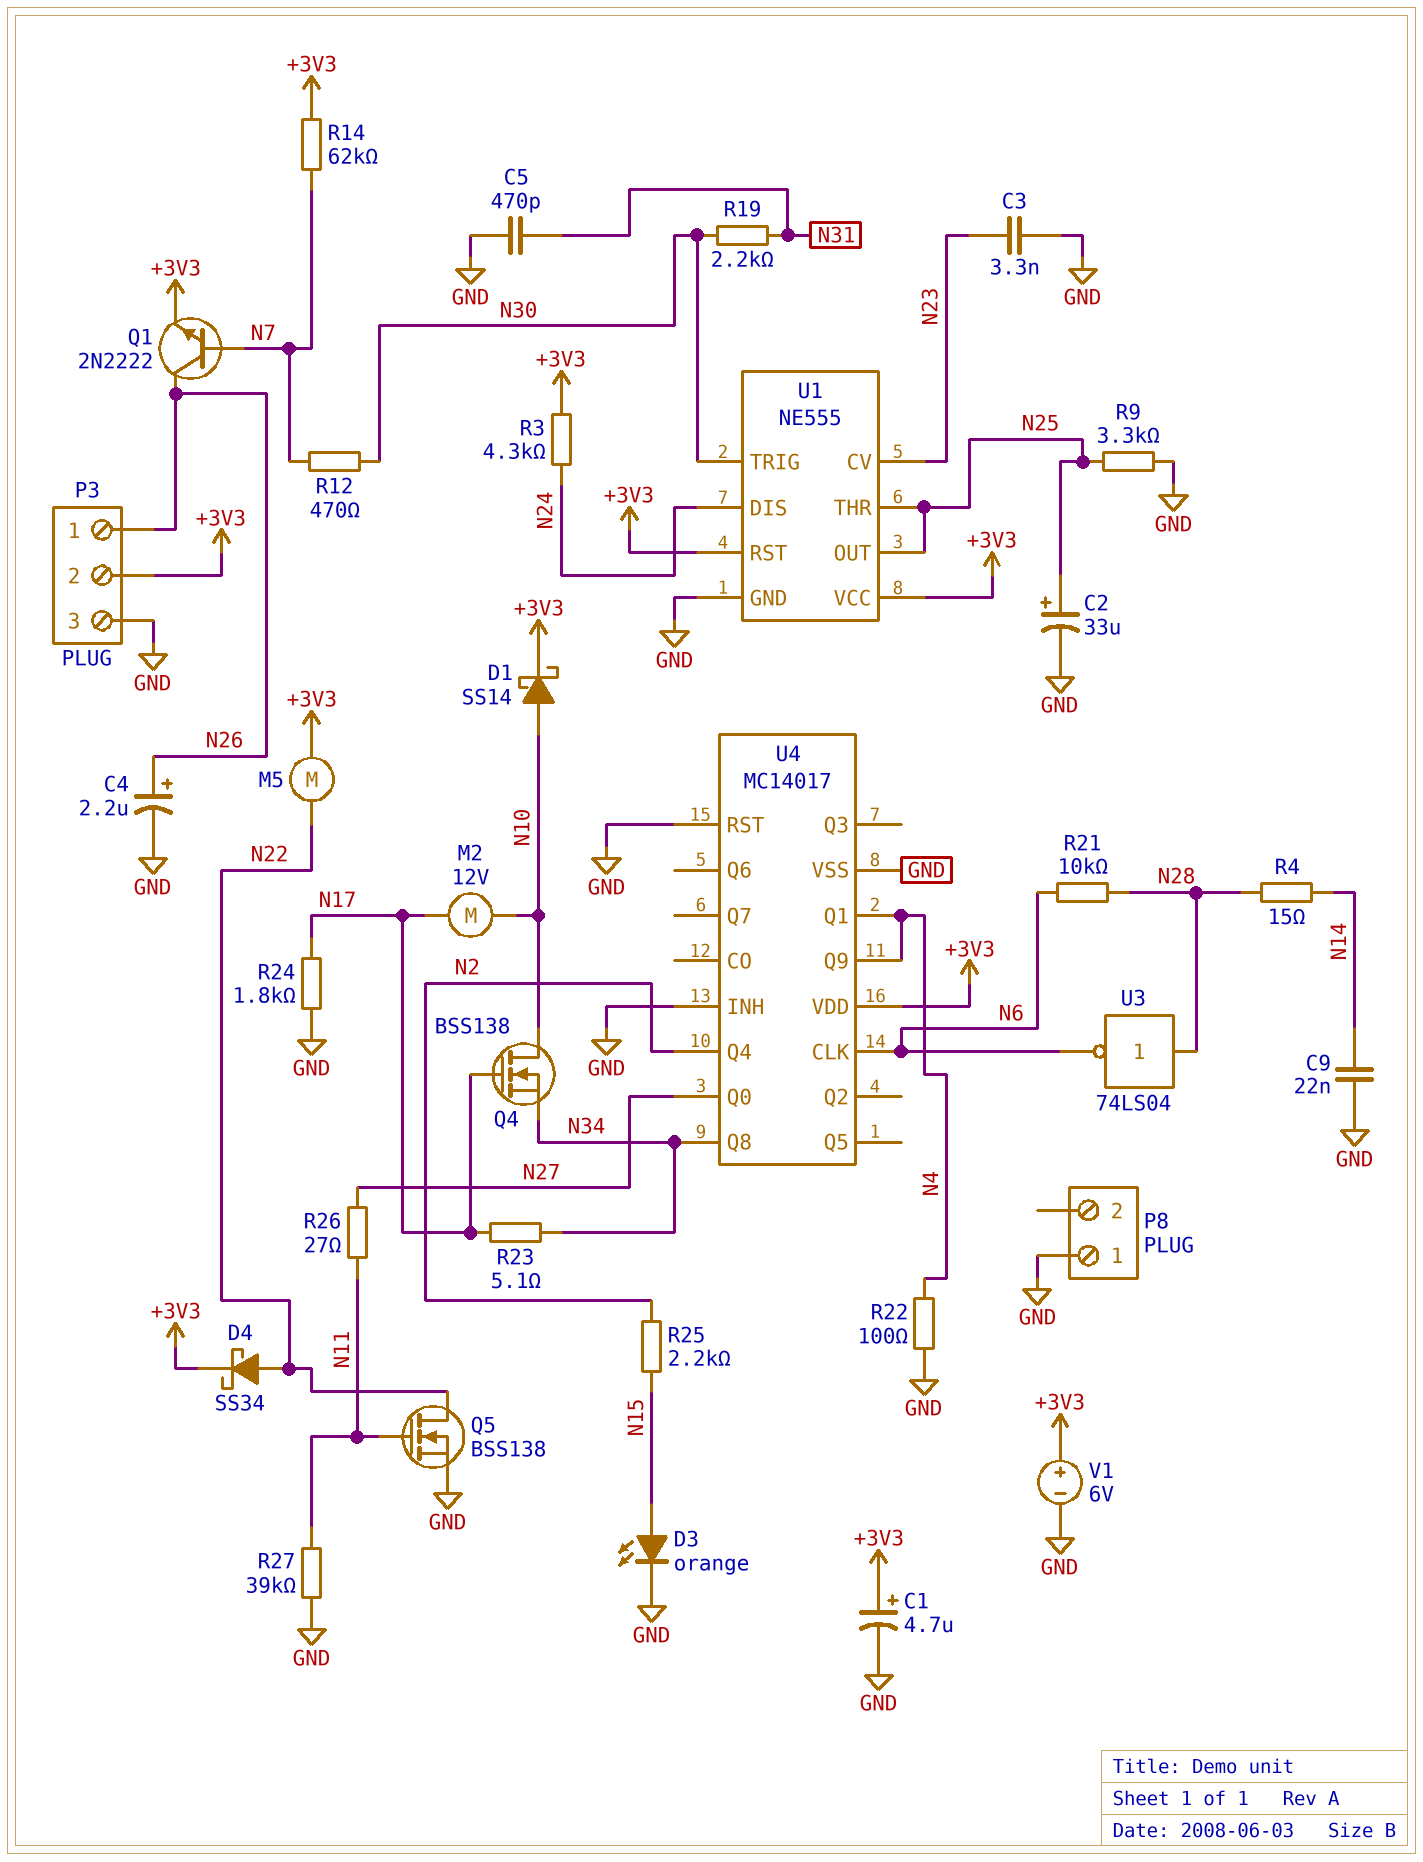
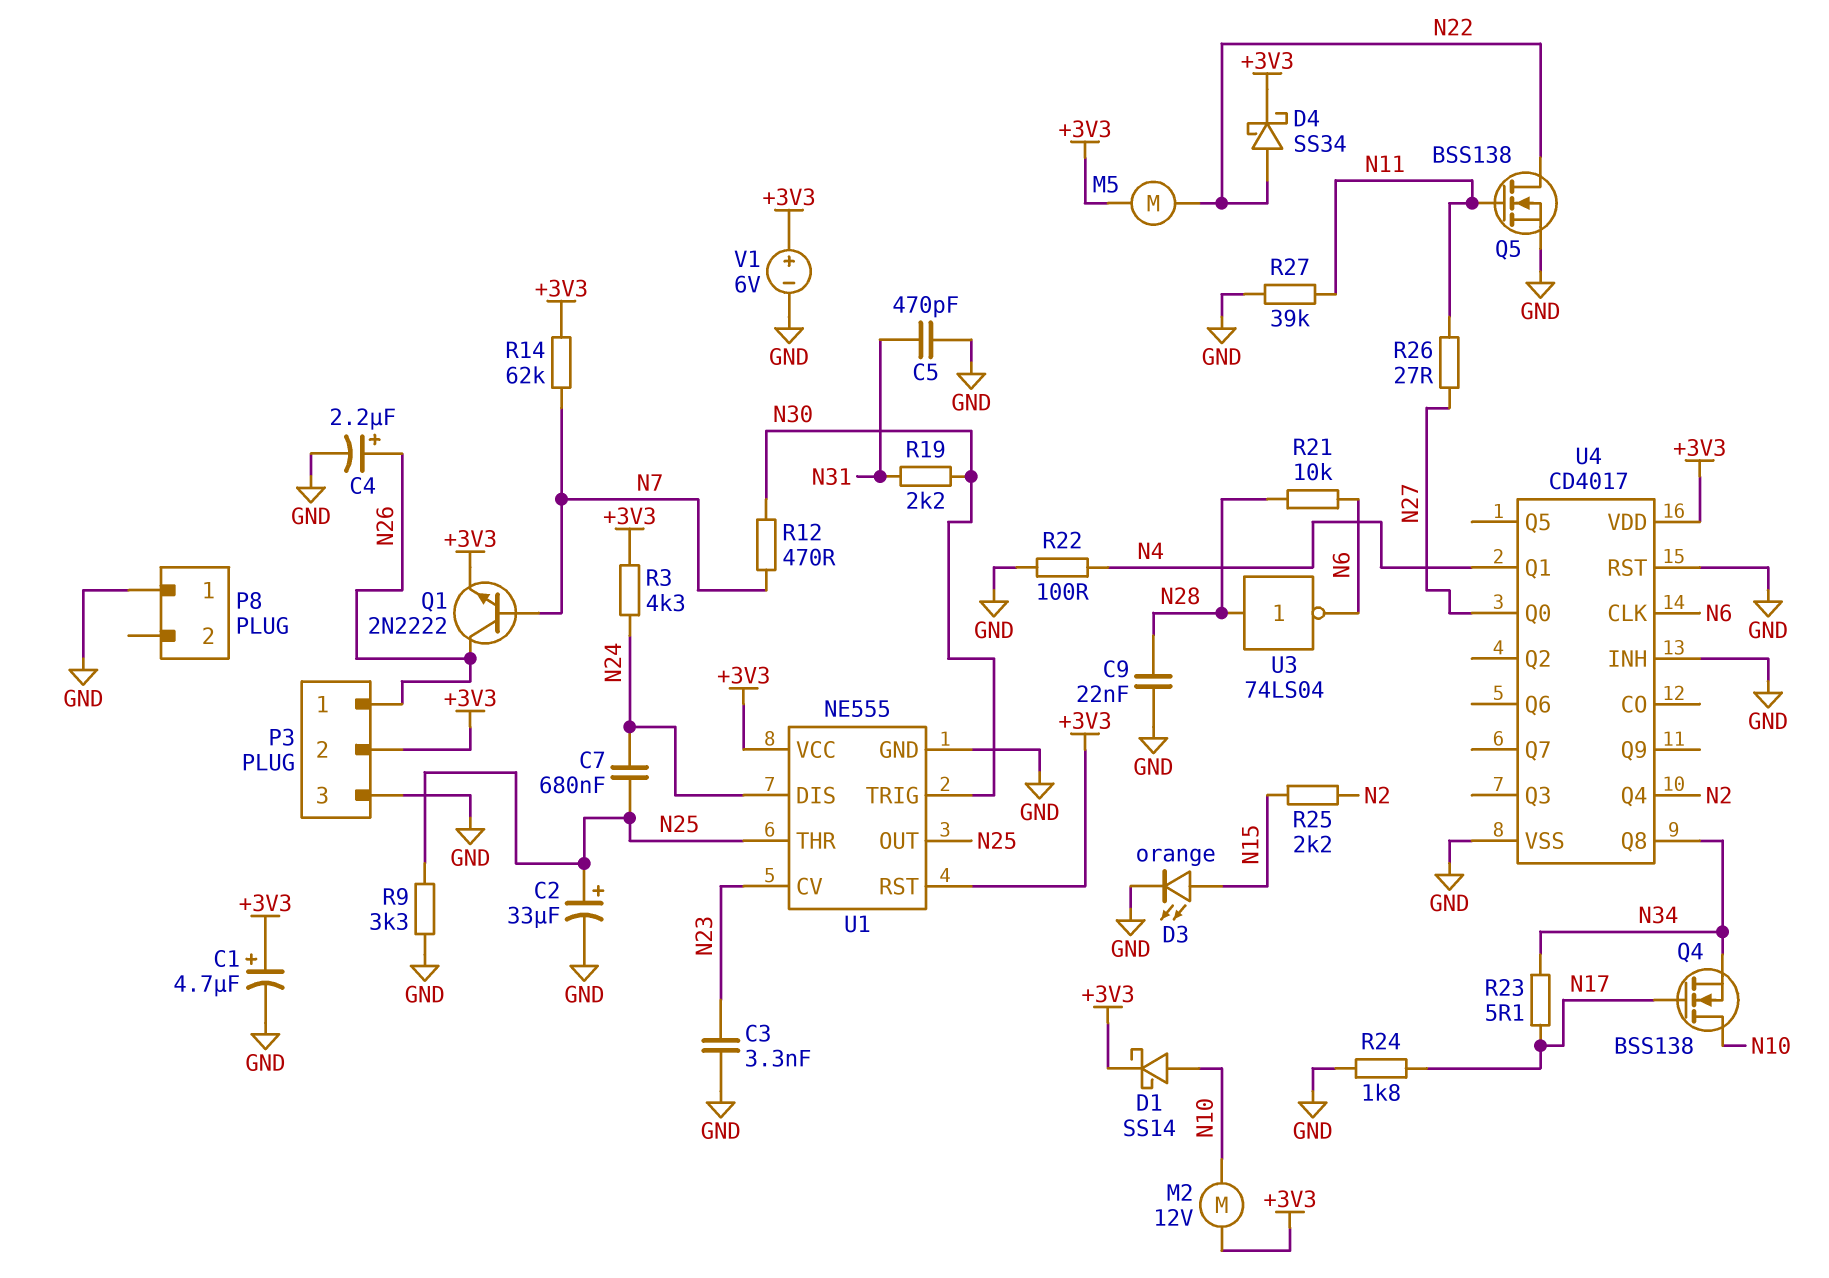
C7: none -> 680nF (N24, N25)
C9: 22nF (GND, N14) -> 22nF (GND, N28)
M2: motor 12V (N10, N17) -> motor 12V (+3V3, N10)
R4: 15 (N14, N28) -> none
U4: MC14017 -> CD4017
U4 pin Q9: N4 -> none

